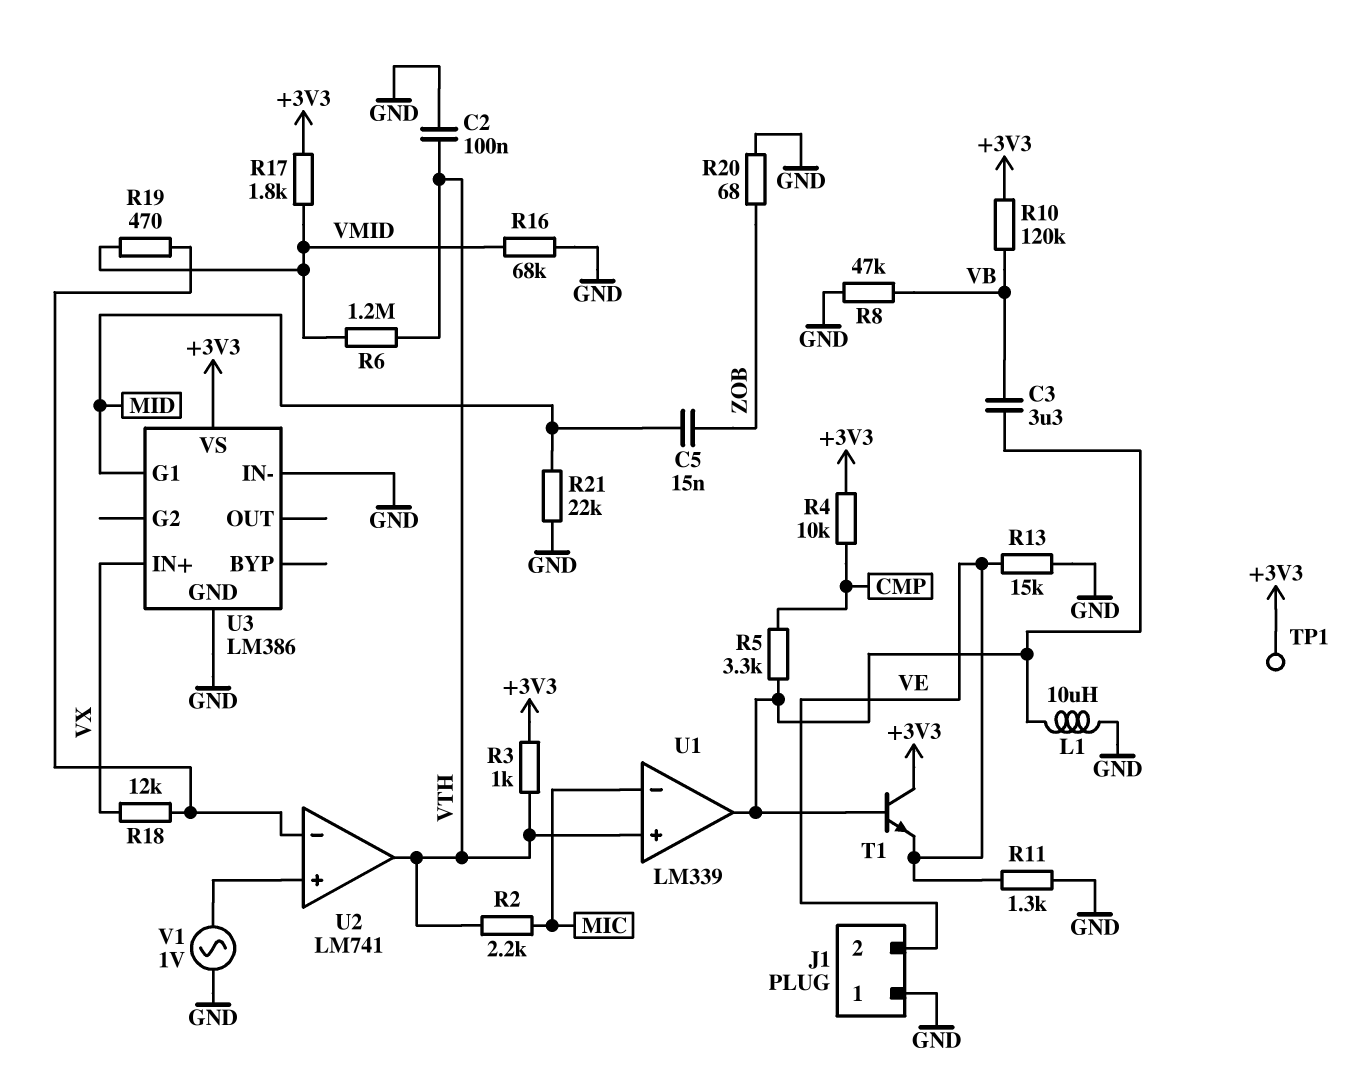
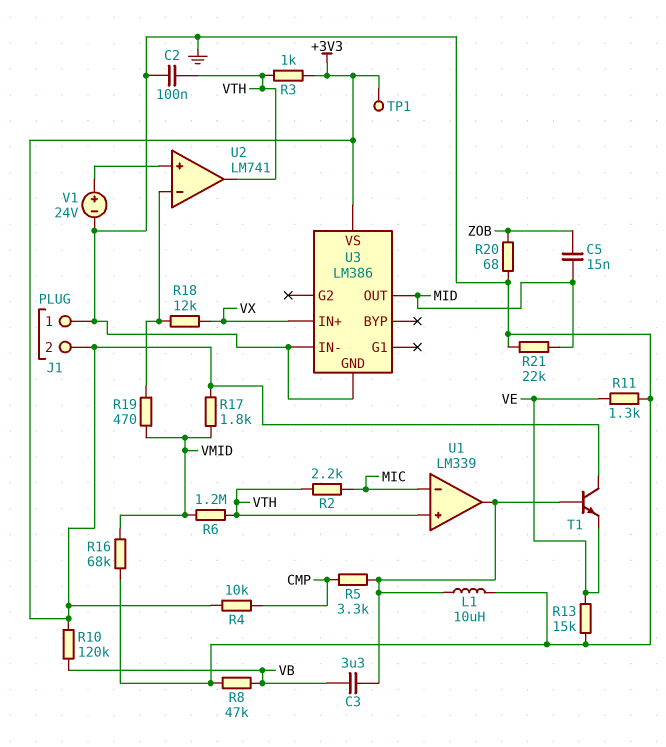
J1 pin 2: VE -> +3V3
U3 pin G1: MID -> none
U3 pin OUT: none -> MID
V1: AC 1V (GND, U2/in+) -> 24V (plus U2/in+, minus GND)

